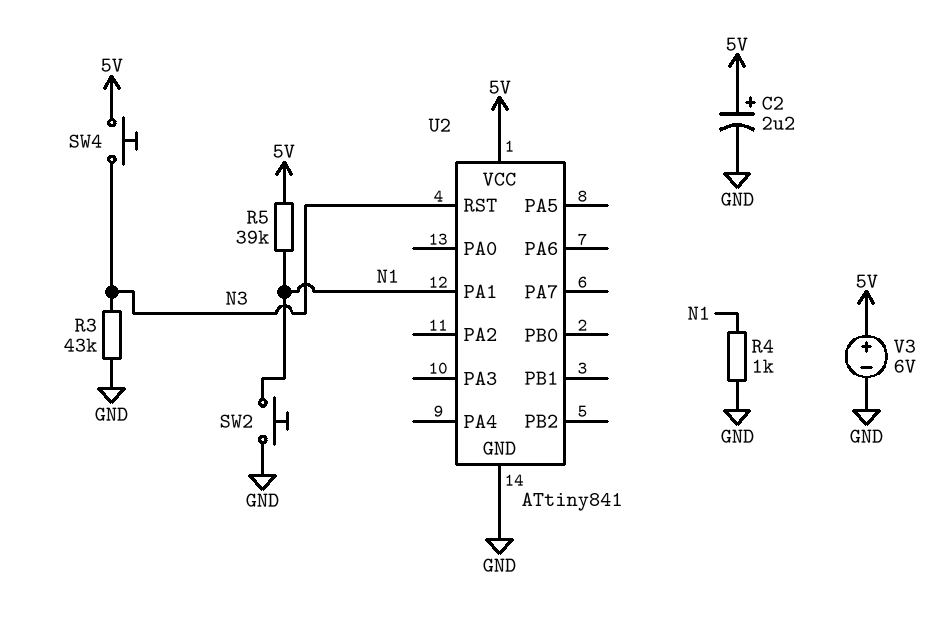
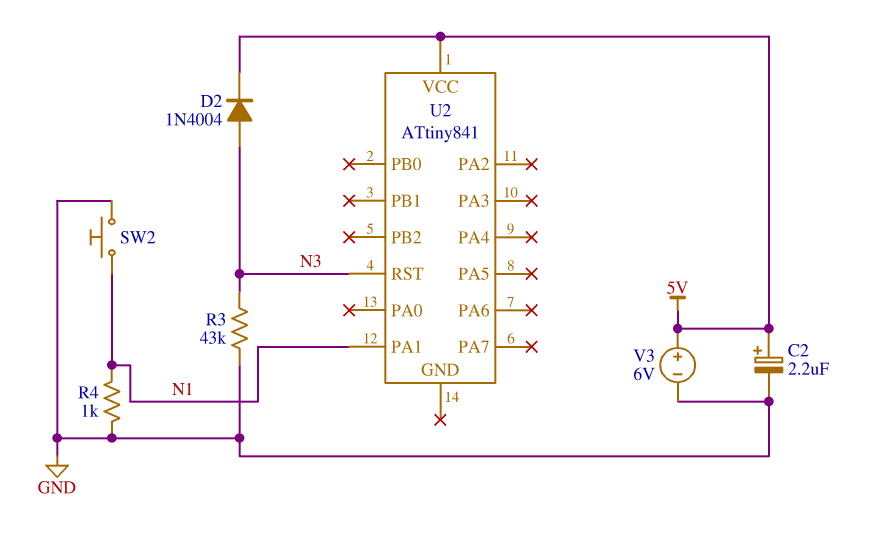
D2: none -> diode 1N4004 (A N3, K 5V)
R5: 39k (5V, N1) -> none
SW4: button (5V, N3) -> none
U2 pin GND: GND -> none

